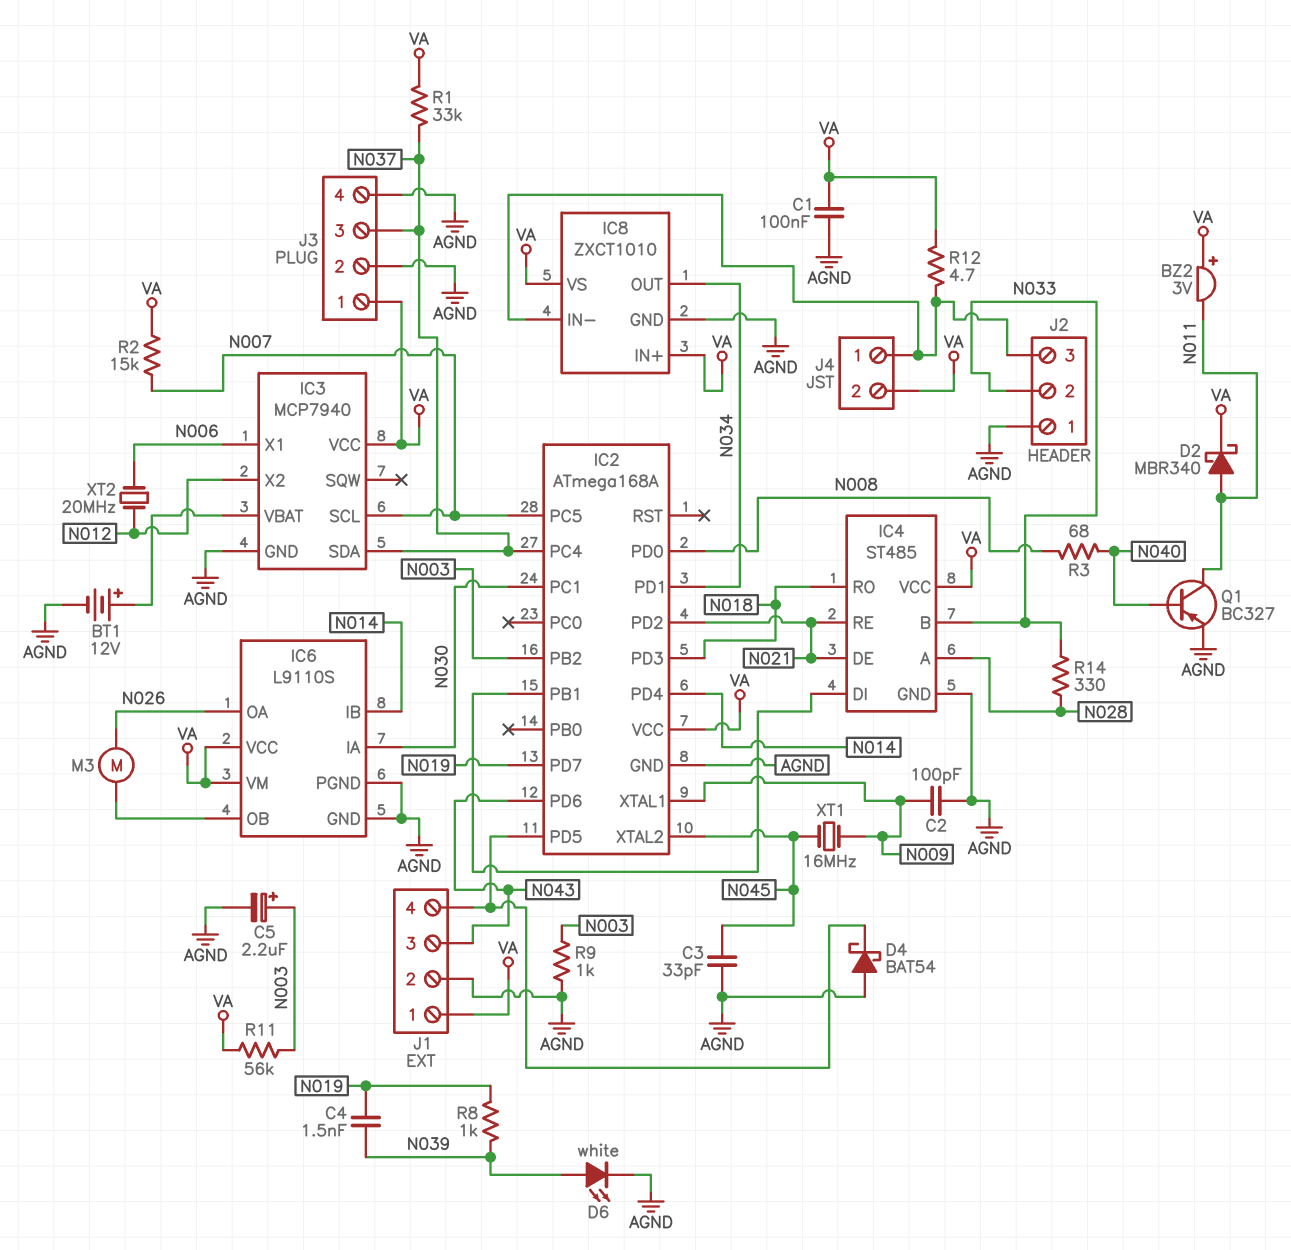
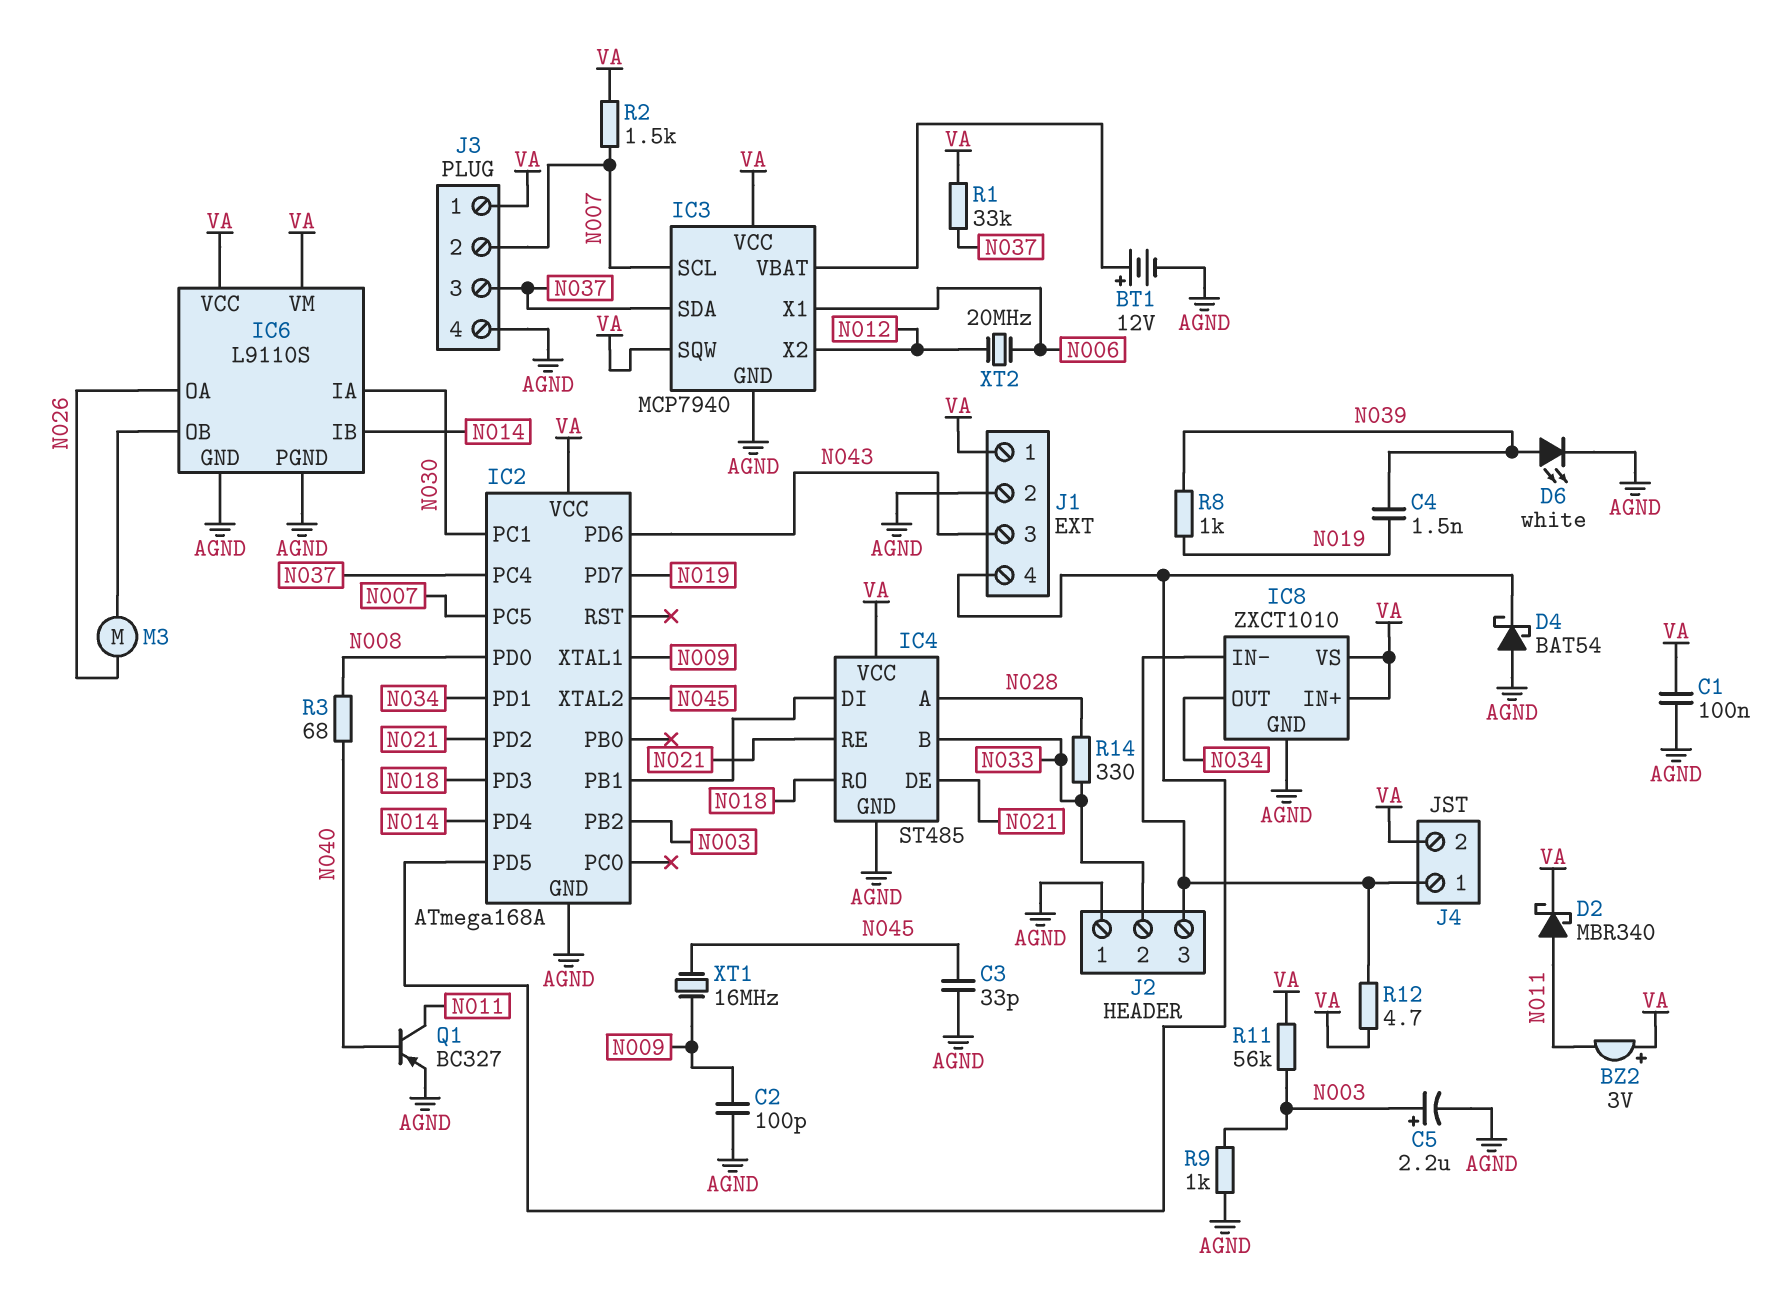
IC3 pin SQW: none -> VA
J3 pin 2: AGND -> N007
R2: 15k (N007, VA) -> 1.5k (N007, VA)

